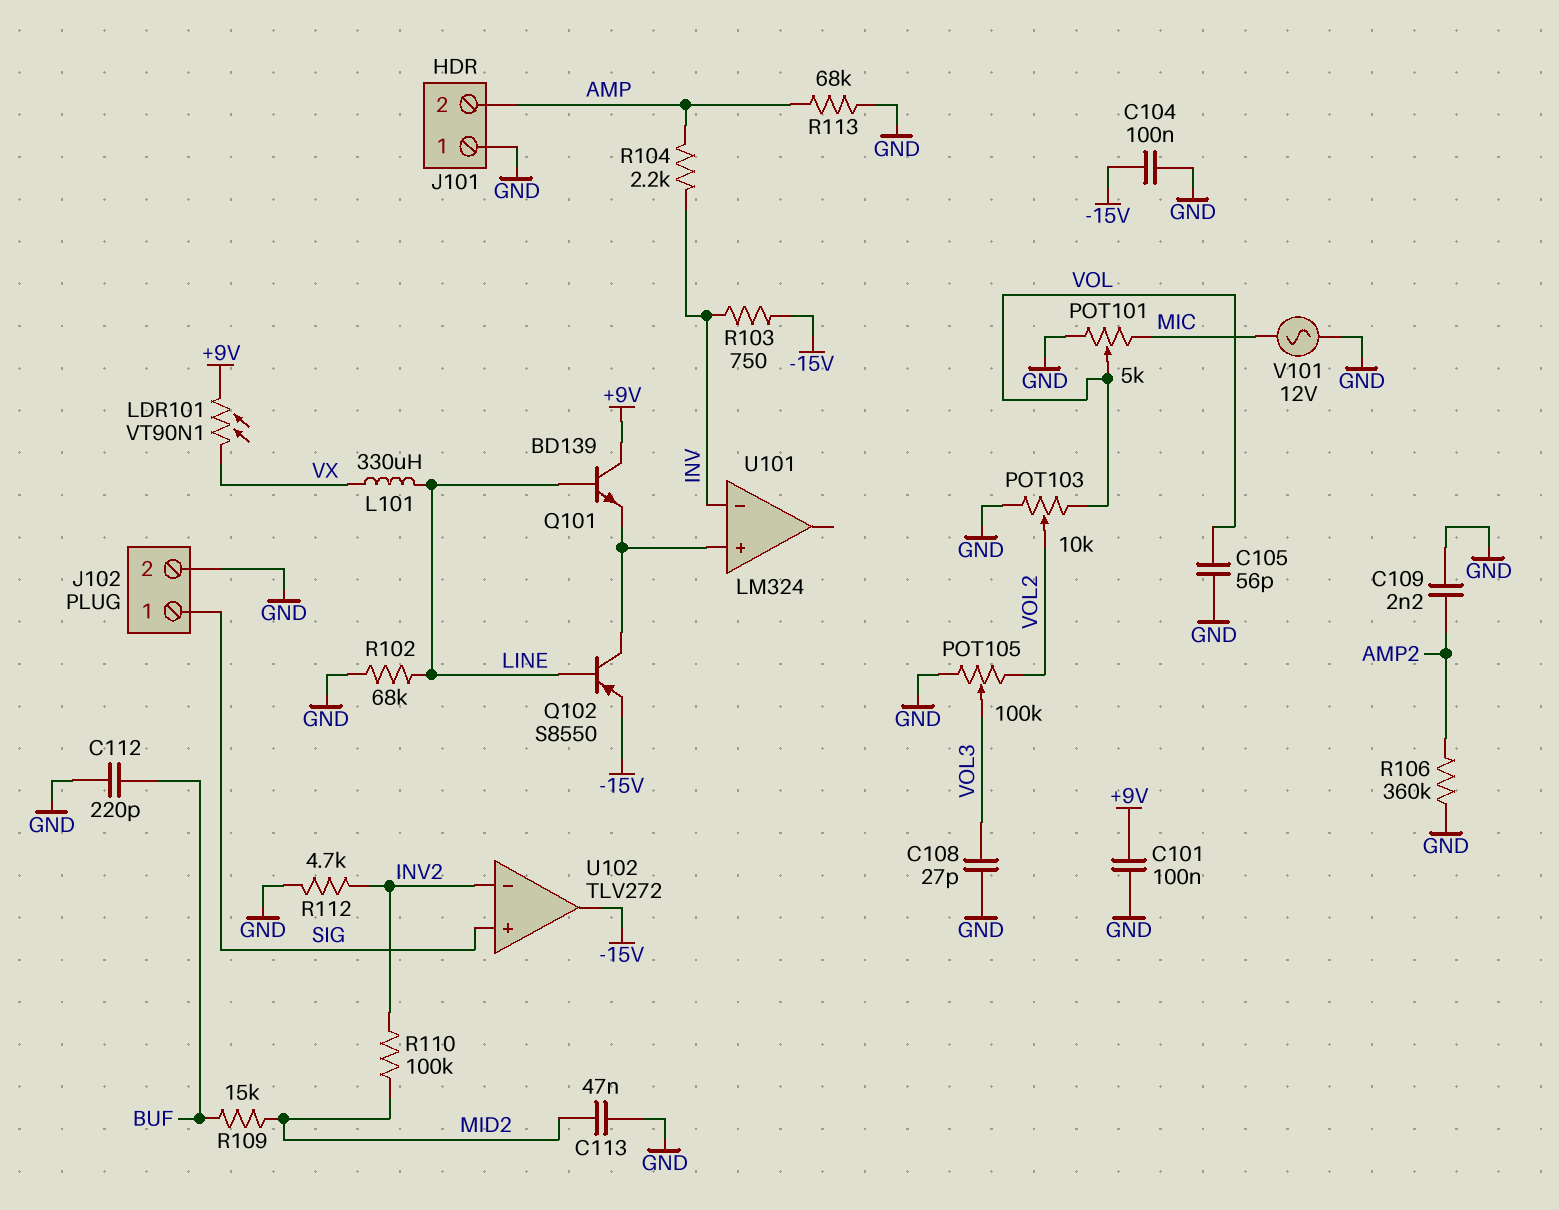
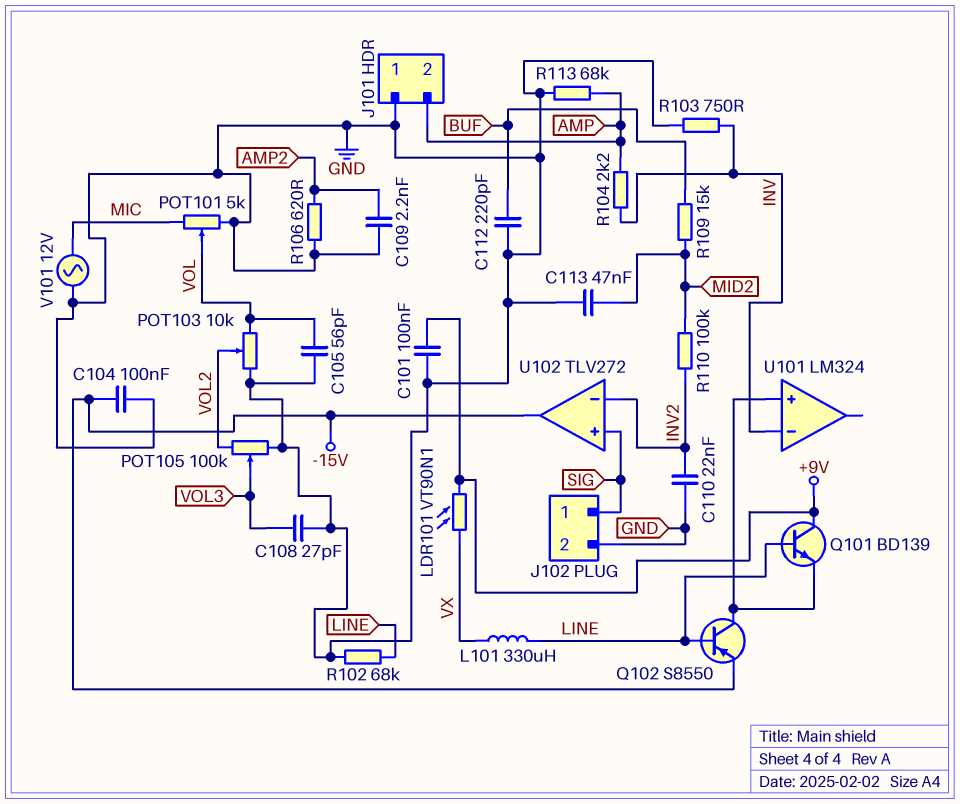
C110: none -> 22nF (GND, INV2)
R103: 750 (-15V, INV) -> 750 (GND, INV)
R106: 360k (AMP2, GND) -> 620 (AMP2, GND)
R112: 4.7k (GND, INV2) -> none

